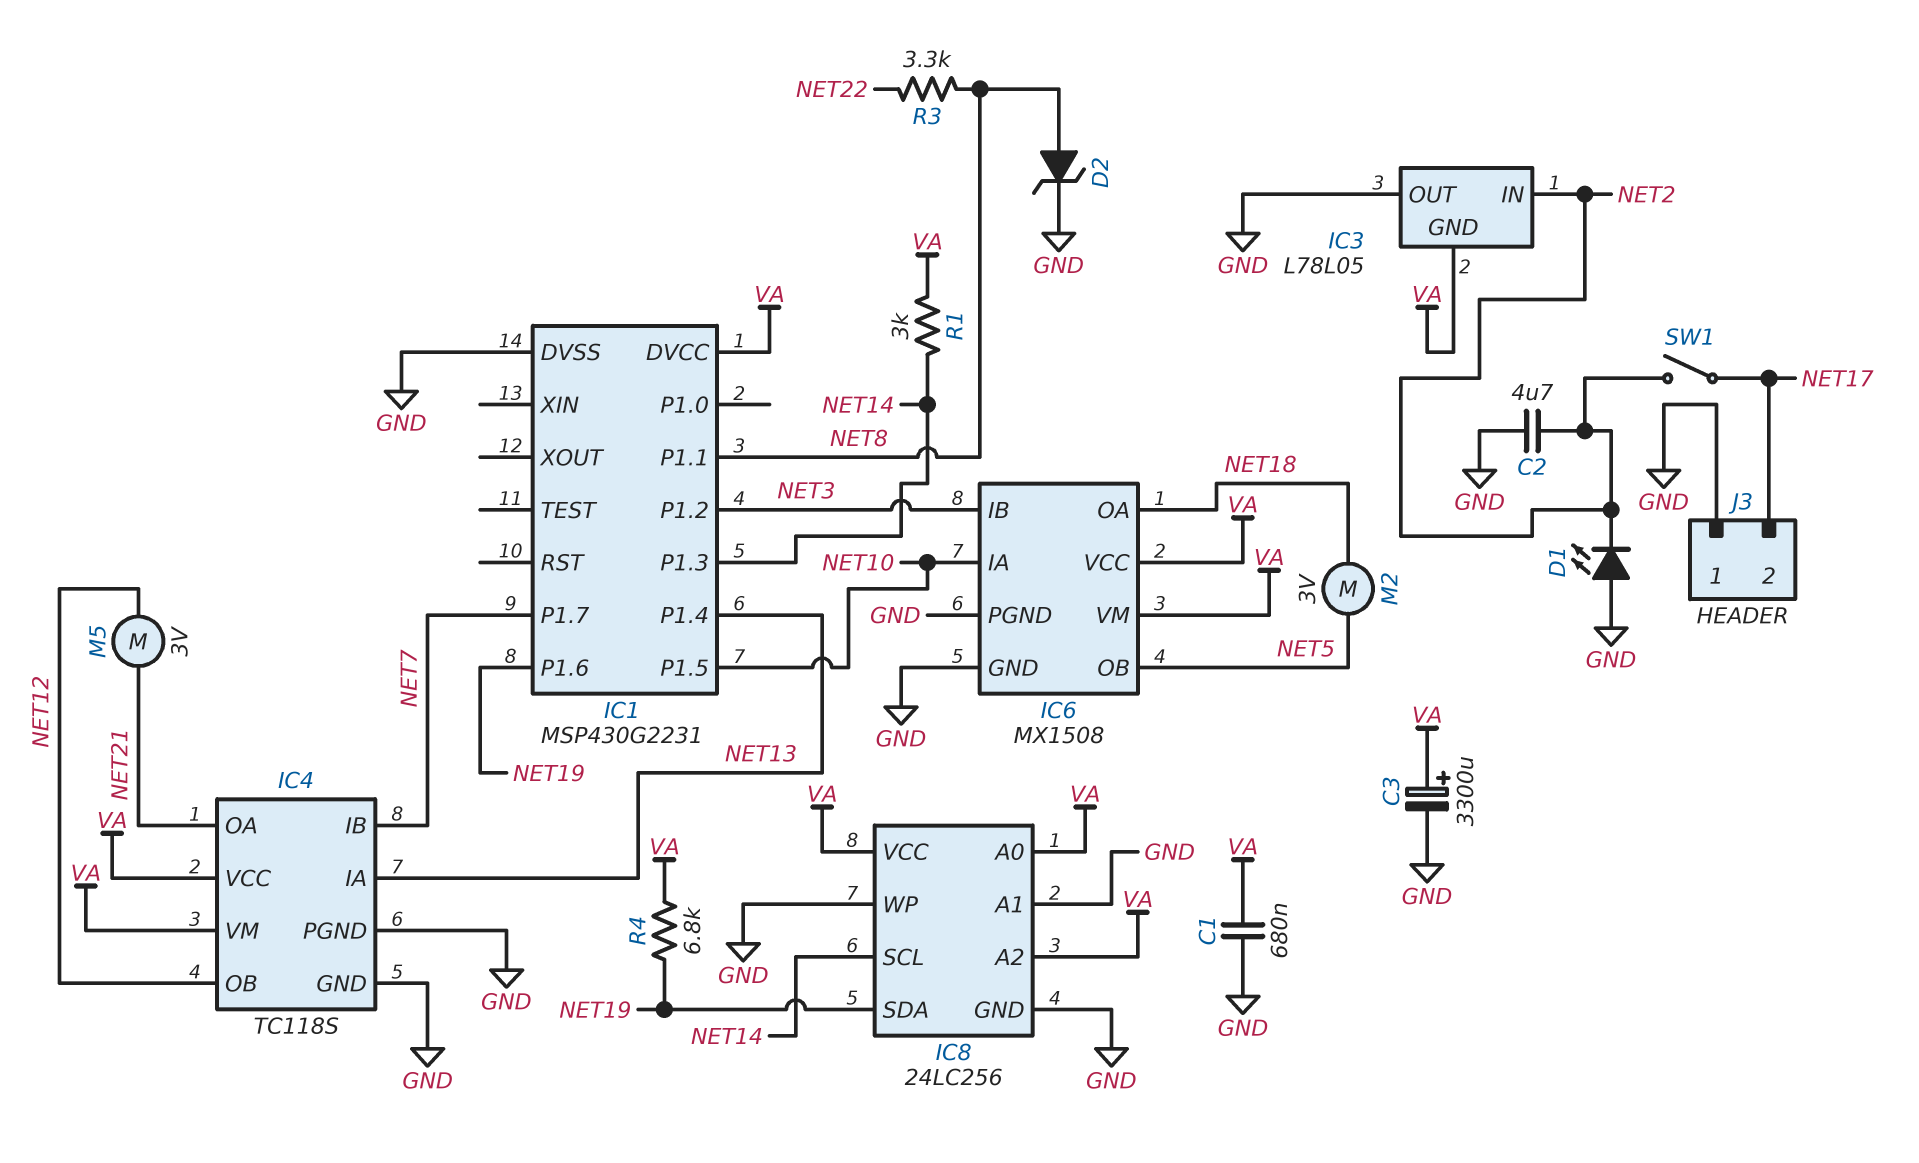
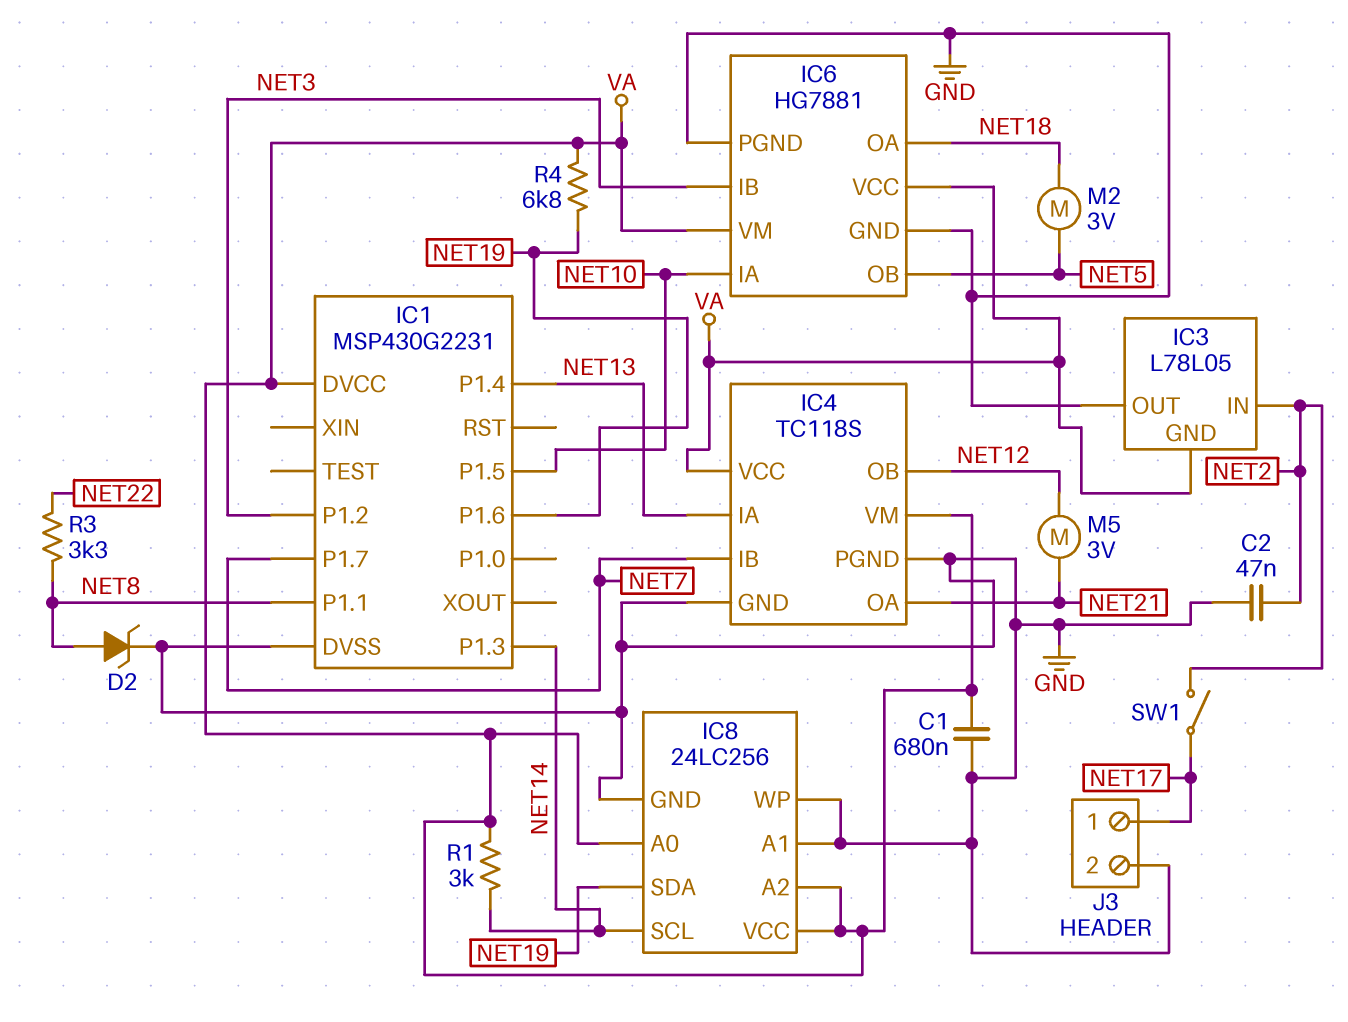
C2: 4.7uF (GND, NET2) -> 47nF (GND, NET2)
C3: 3300uF (plus VA, minus GND) -> none
D1: LED (A GND, K NET2) -> none
IC6: MX1508 -> HG7881
J3 pin 1: GND -> NET17
J3 pin 2: NET17 -> GND

